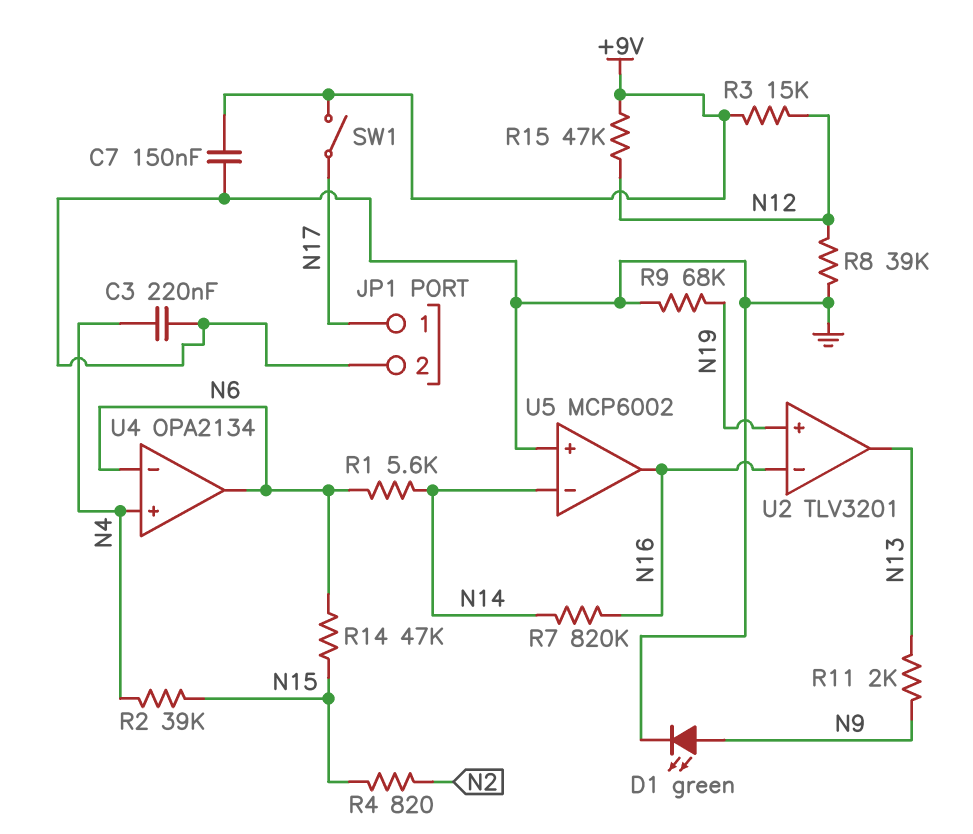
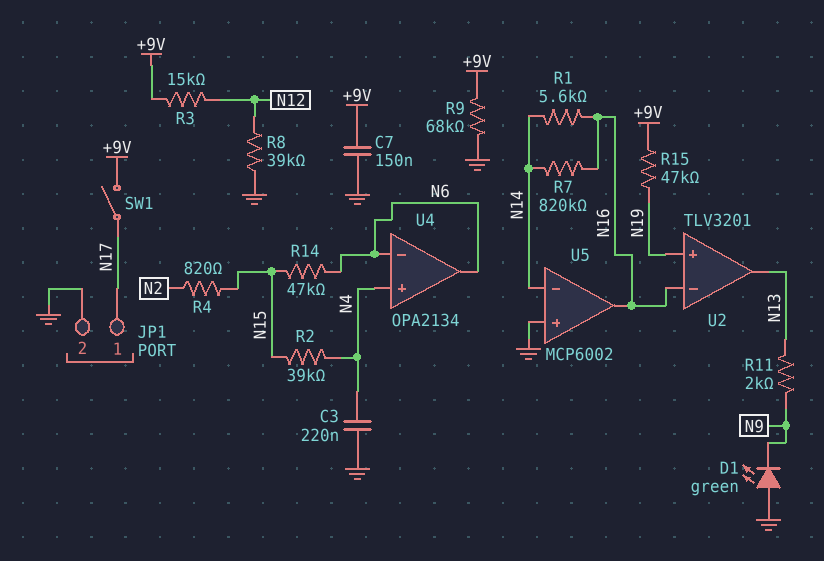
D1: LED green (A N9, K GND) -> LED green (A GND, K N9)
R1: 5.6k (N6, N14) -> 5.6k (N14, N16)
R9: 68k (GND, N19) -> 68k (+9V, GND)
R15: 47k (+9V, N12) -> 47k (+9V, N19)

